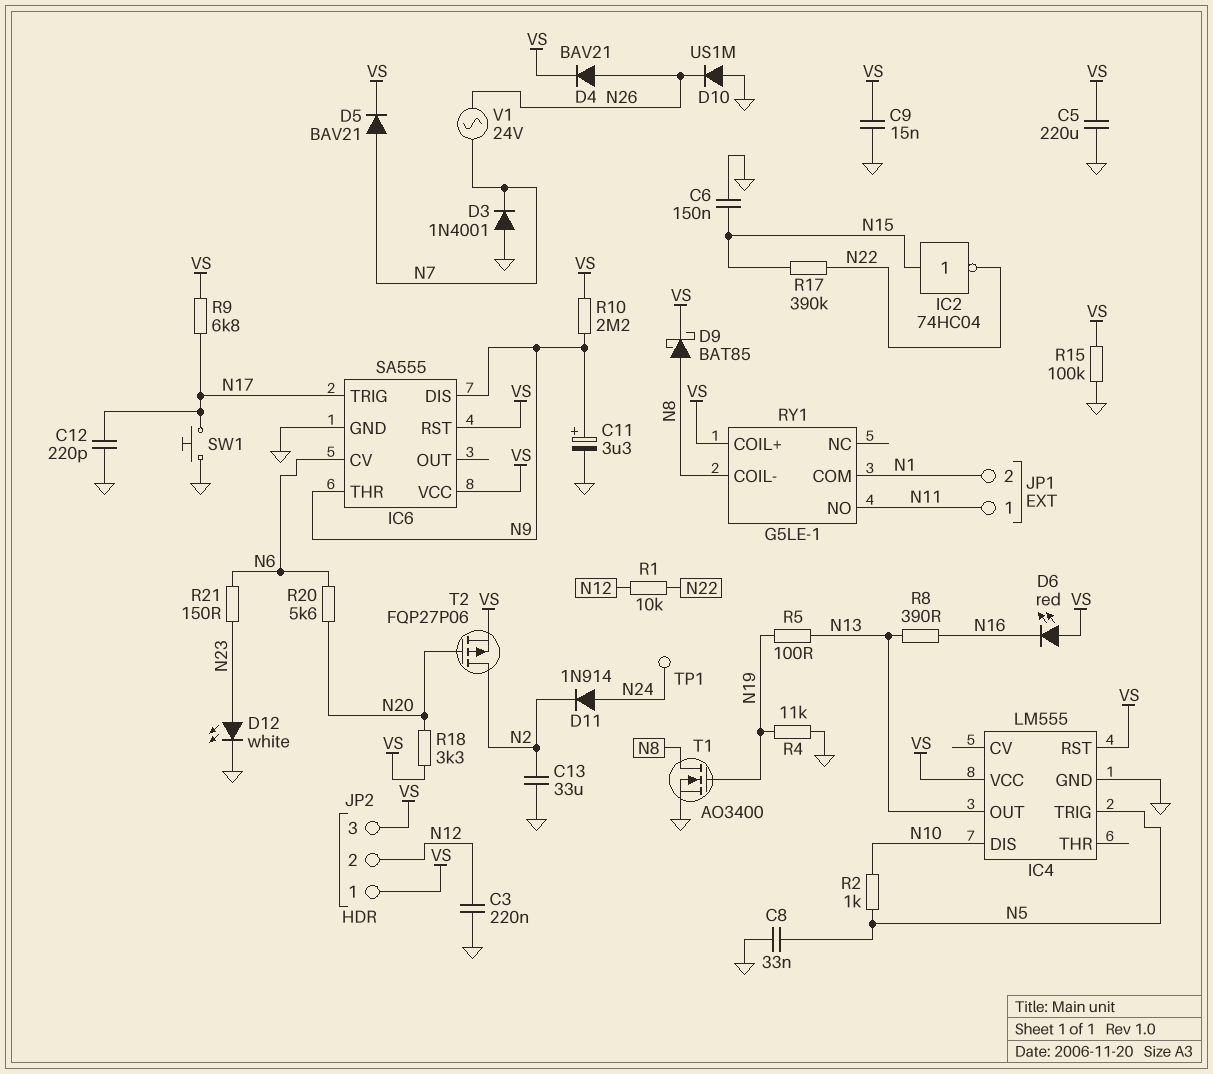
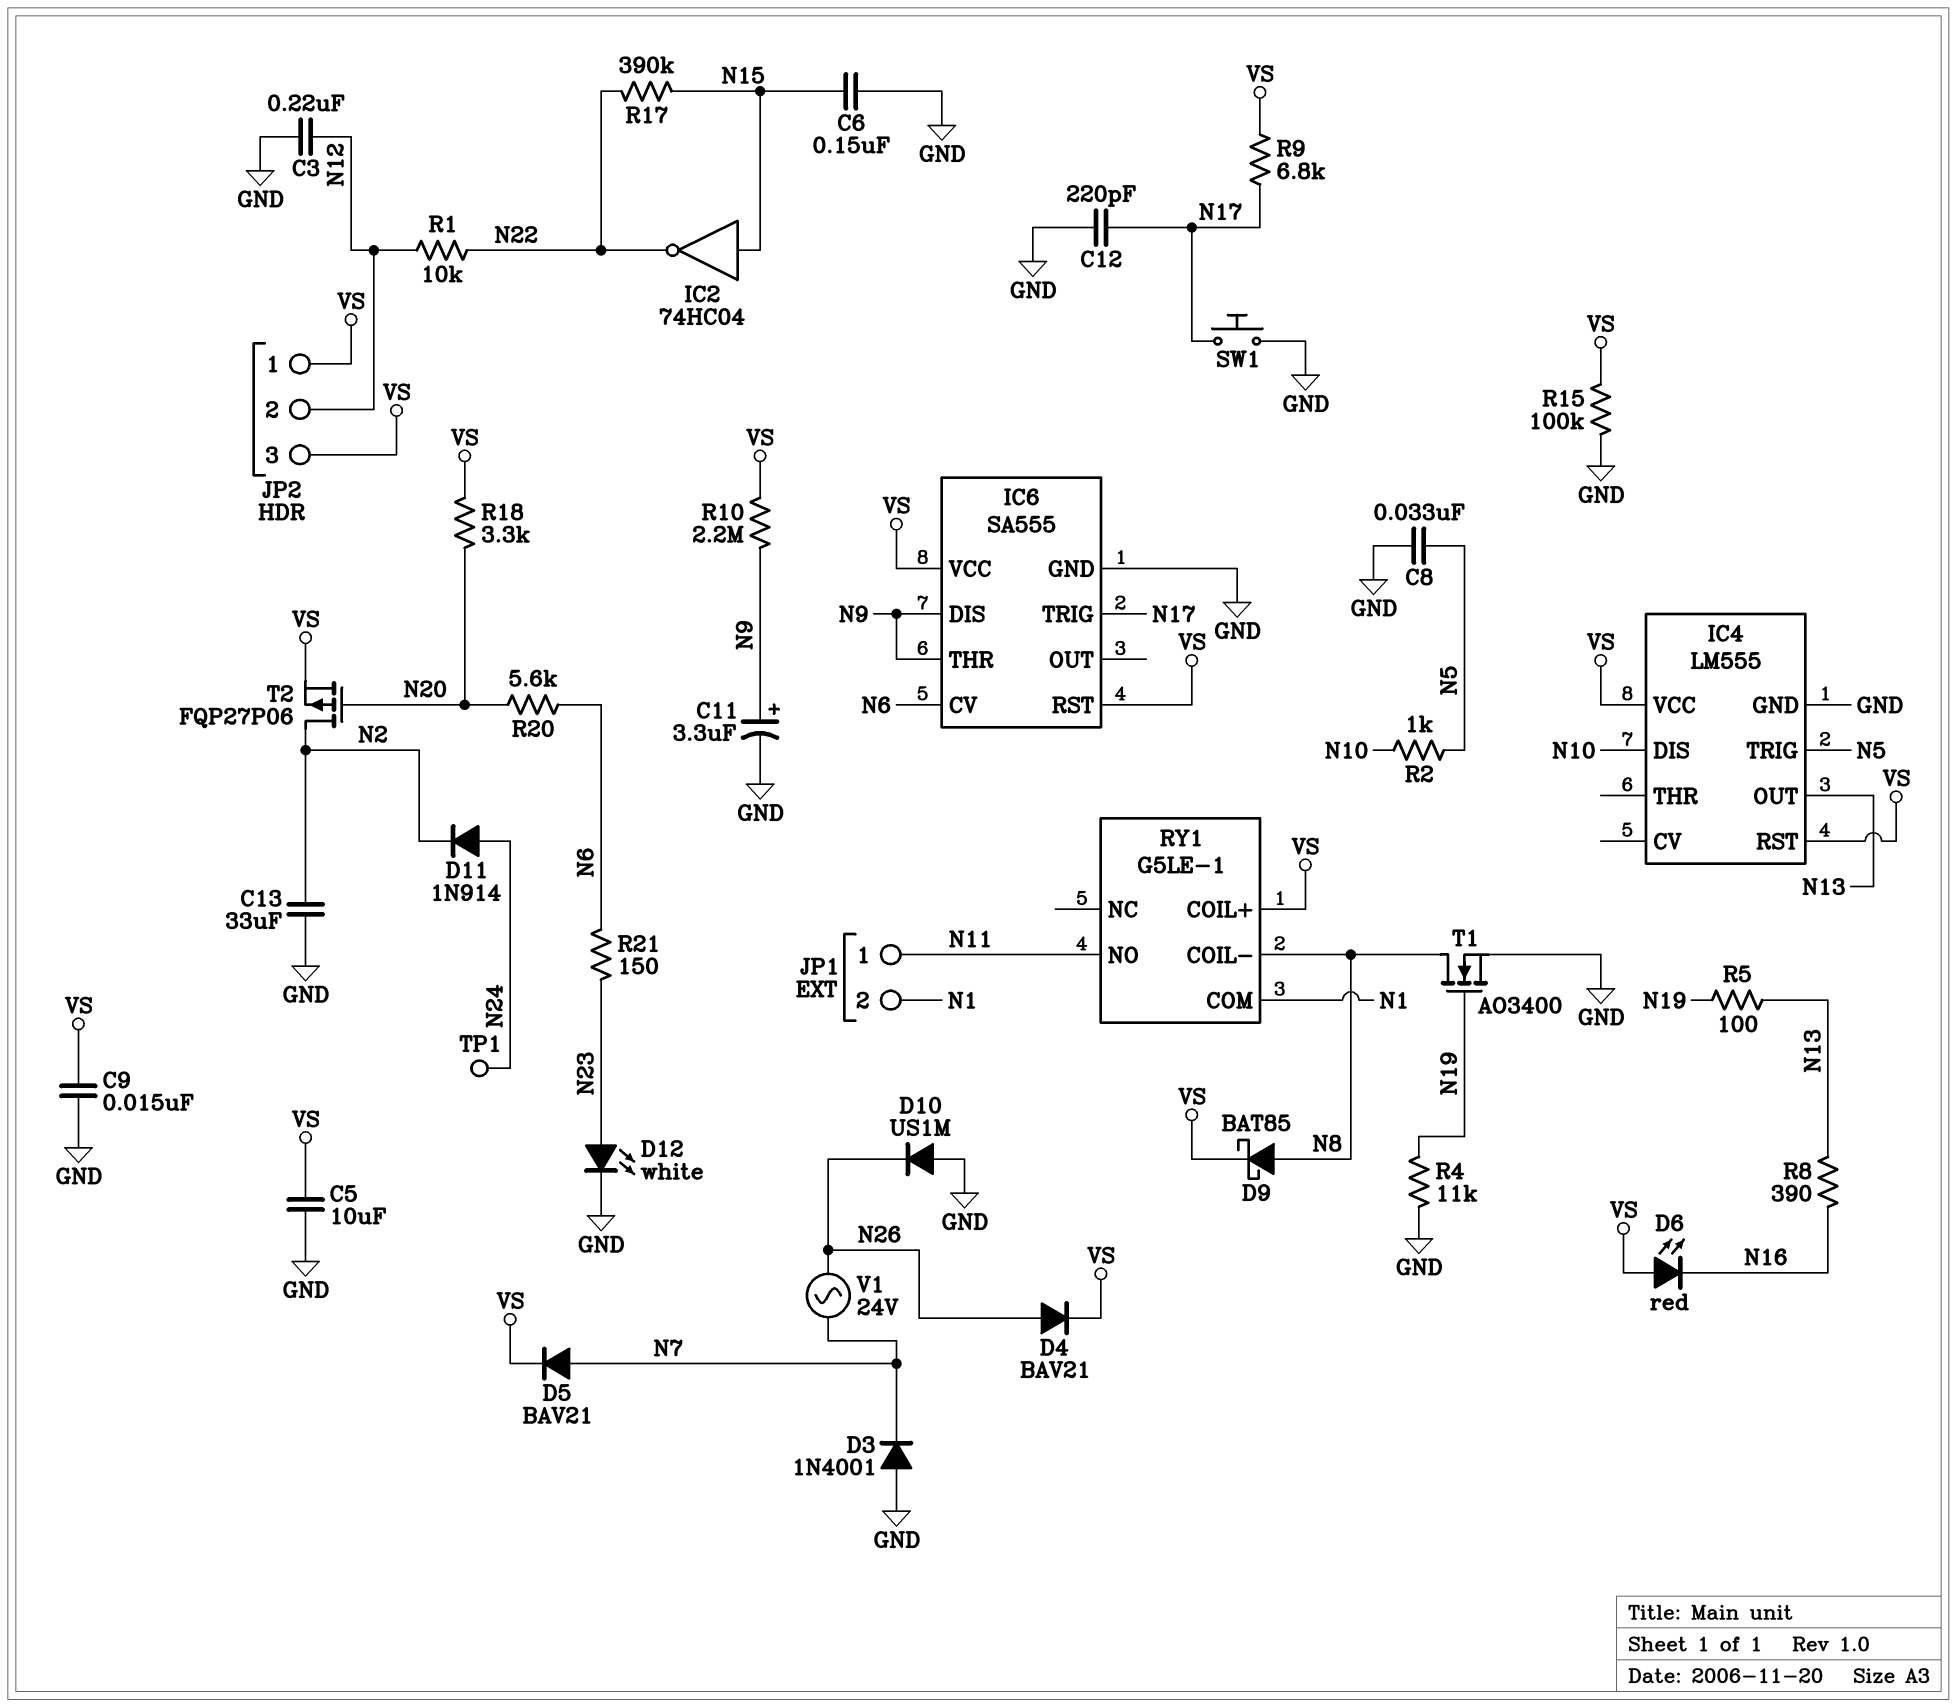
C5: 220uF (GND, VS) -> 10uF (GND, VS)

